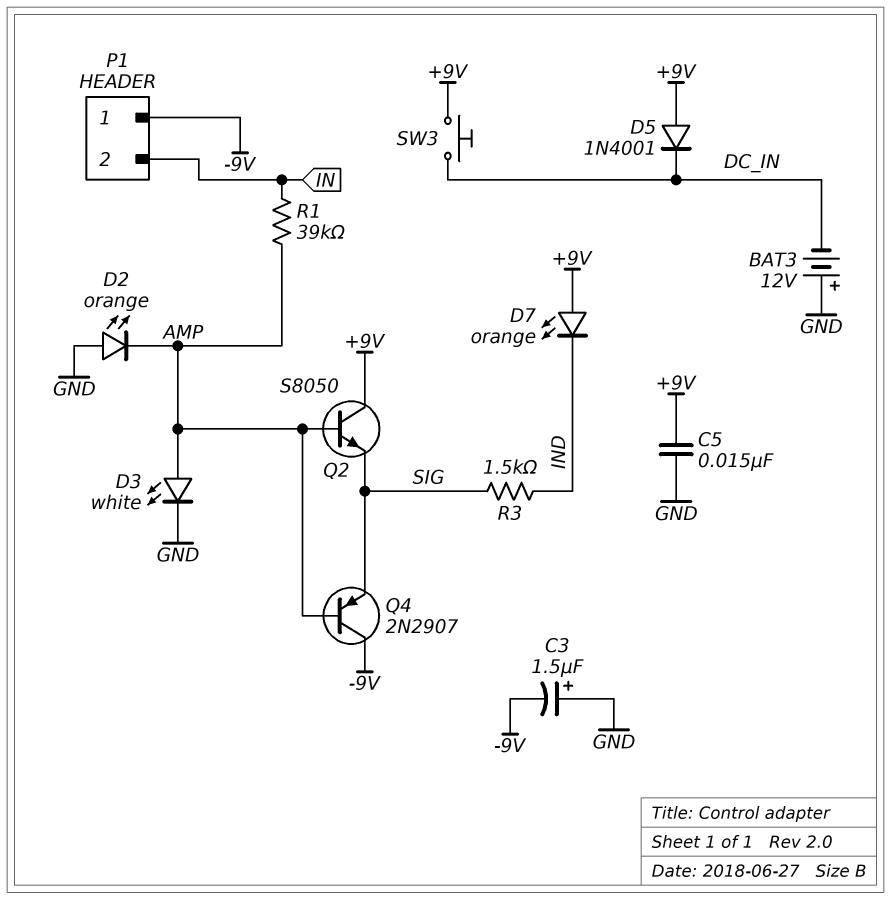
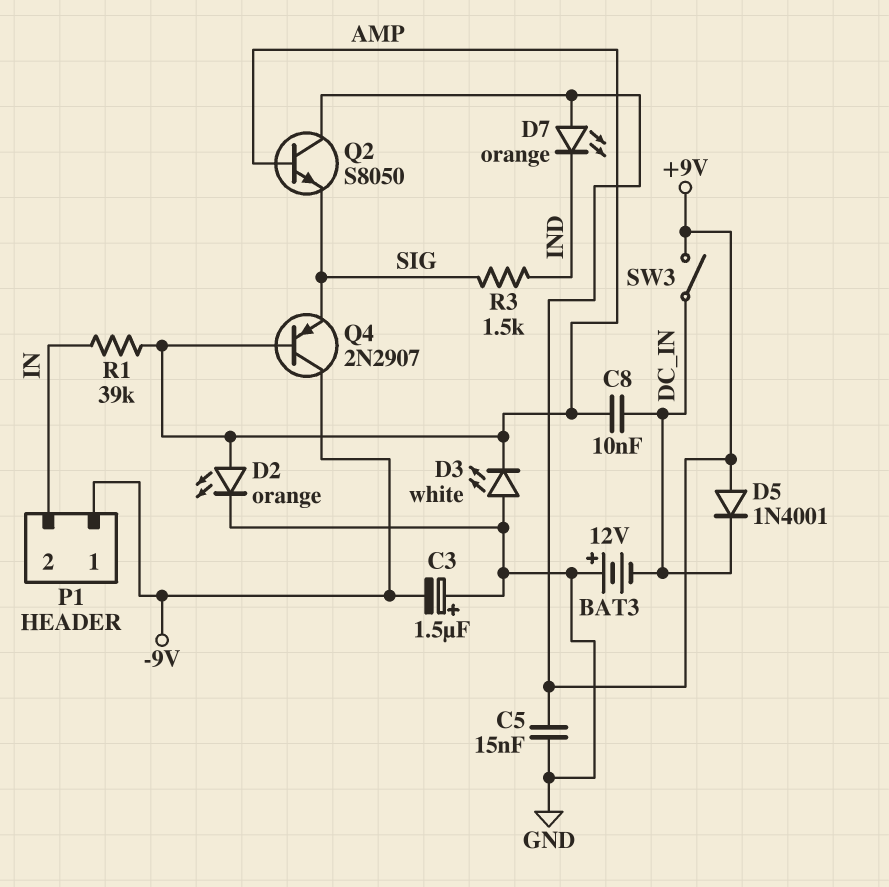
C8: none -> 10nF (AMP, DC_IN)
D2: LED orange (A GND, K AMP) -> LED orange (A AMP, K GND)
D3: LED white (A AMP, K GND) -> LED white (A GND, K AMP)
SW3: button (+9V, DC_IN) -> switch (+9V, DC_IN)

